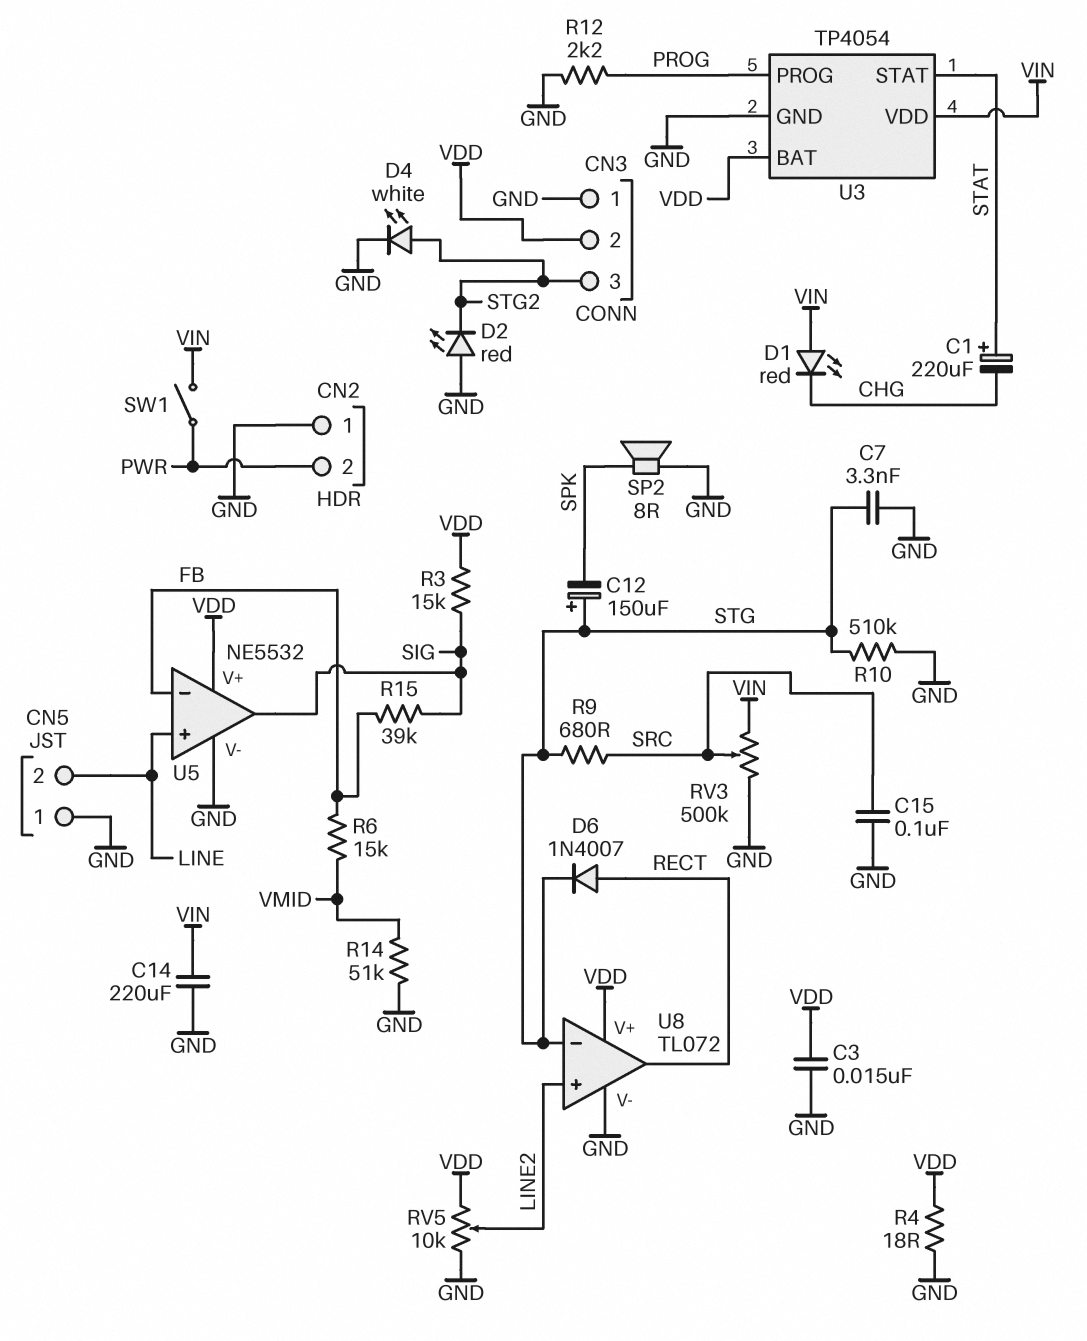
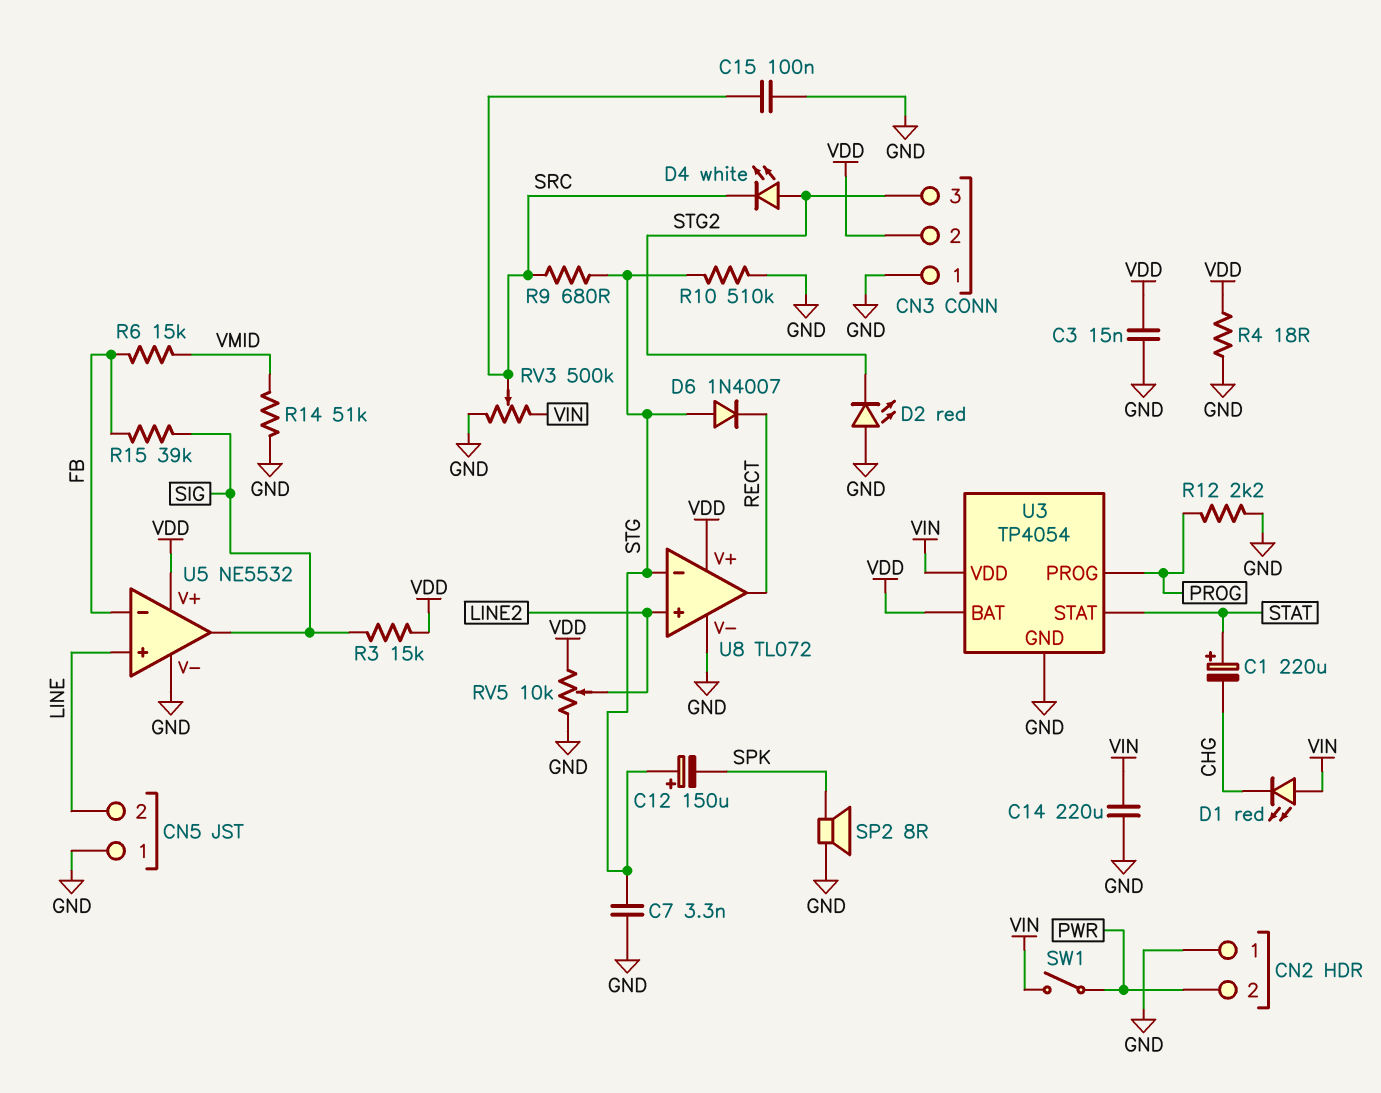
D4: LED white (A STG2, K GND) -> LED white (A STG2, K SRC)
D6: diode 1N4007 (A RECT, K STG) -> diode 1N4007 (A STG, K RECT)

